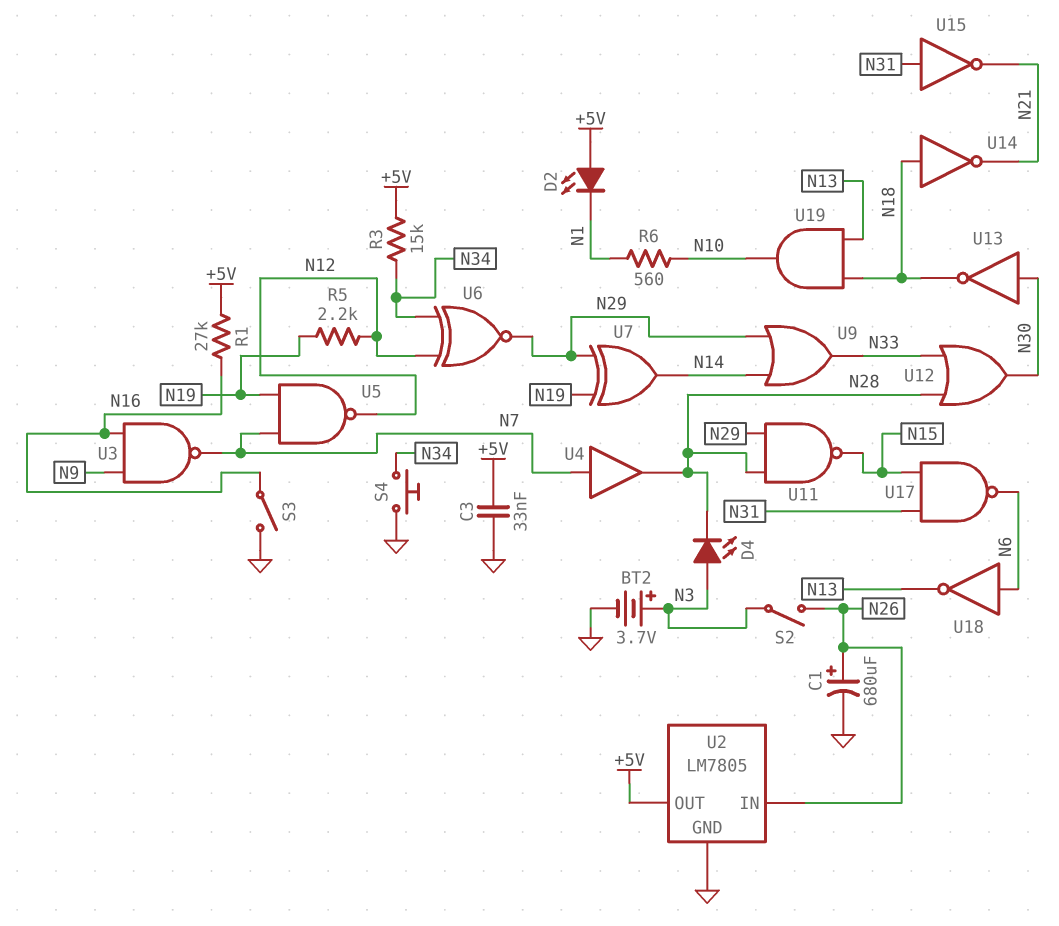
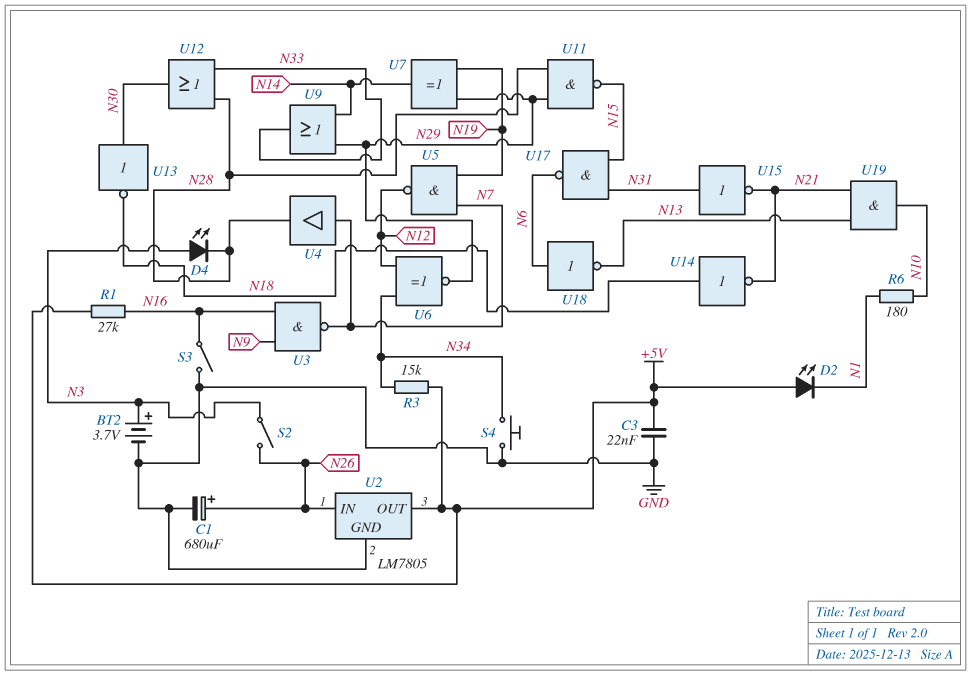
C3: 33nF (+5V, GND) -> 22nF (+5V, GND)
R5: 2.2k (N12, N19) -> none
R6: 560 (N1, N10) -> 180 (N1, N10)
U19: AND (in N13, in N18, out N10) -> AND (in N13, in N21, out N10)

